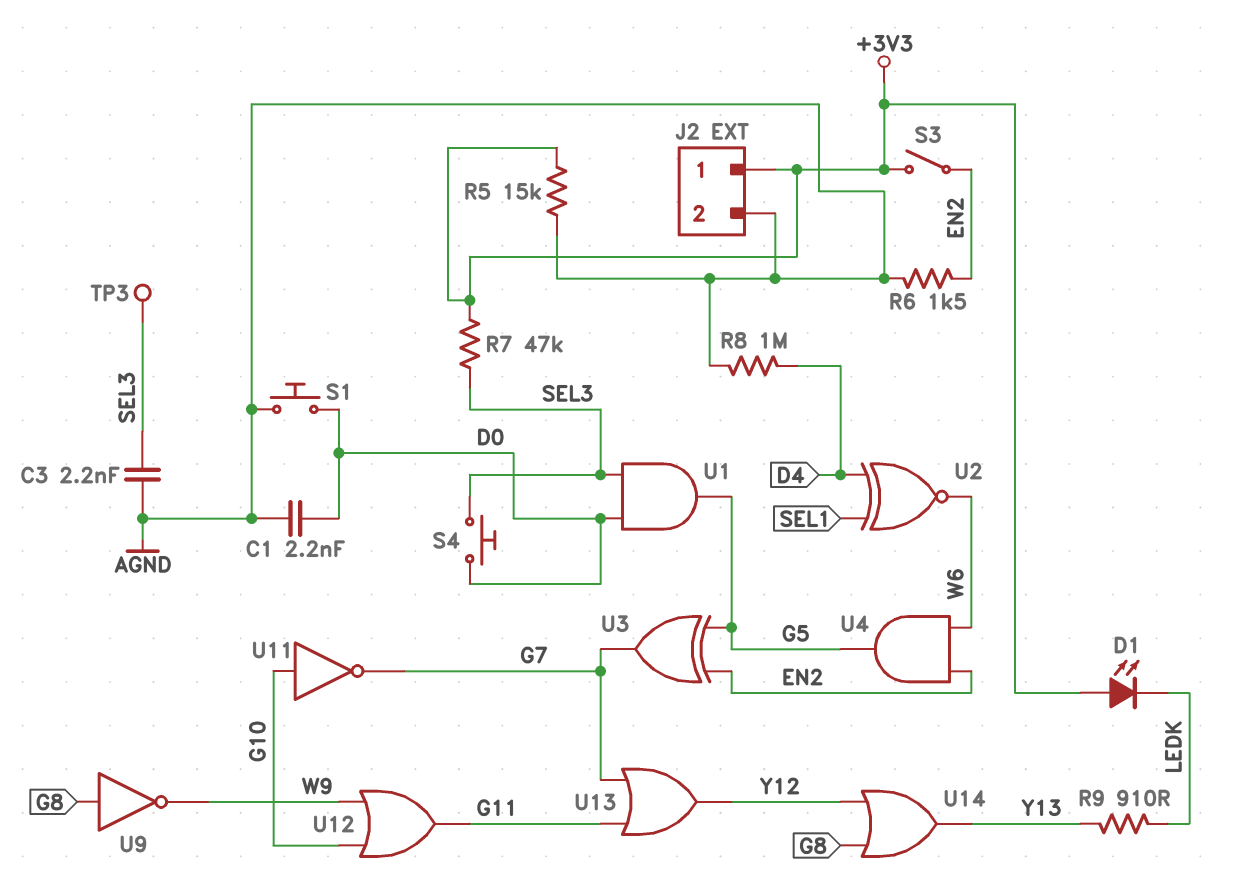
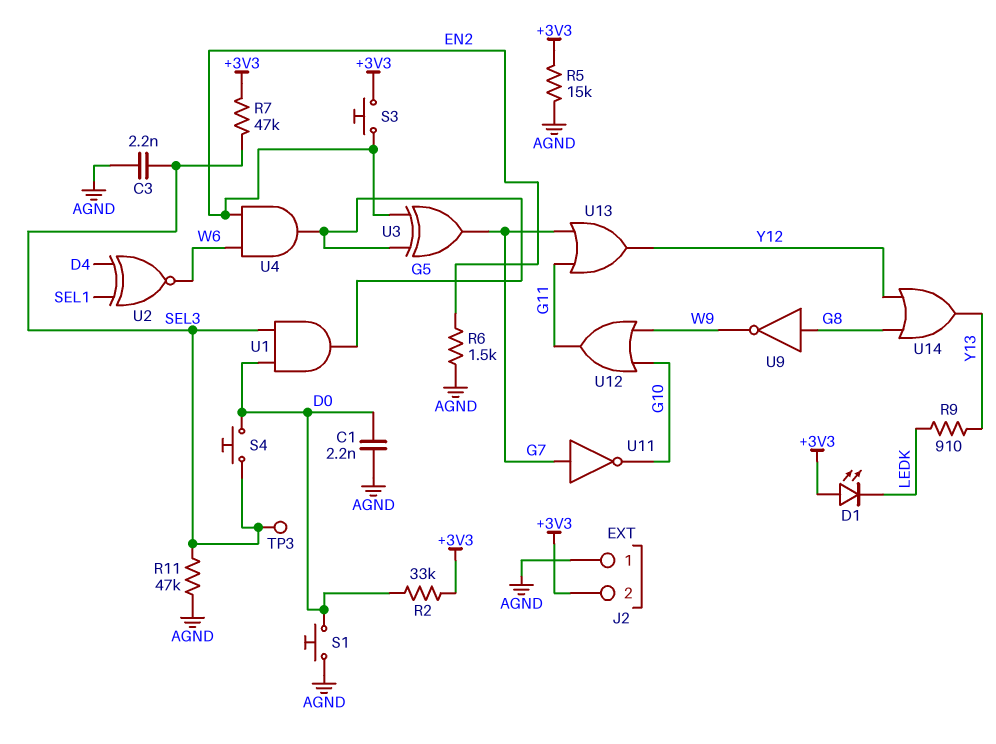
J2 pin 1: +3V3 -> AGND
J2 pin 2: AGND -> +3V3
R2: none -> 33k (+3V3, D0)
R8: 1M (AGND, D4) -> none
R11: none -> 47k (AGND, SEL3)
S3: switch (+3V3, EN2) -> button (+3V3, EN2)
U11: NOT (in G10, out G7) -> NOT (in G7, out G10)

